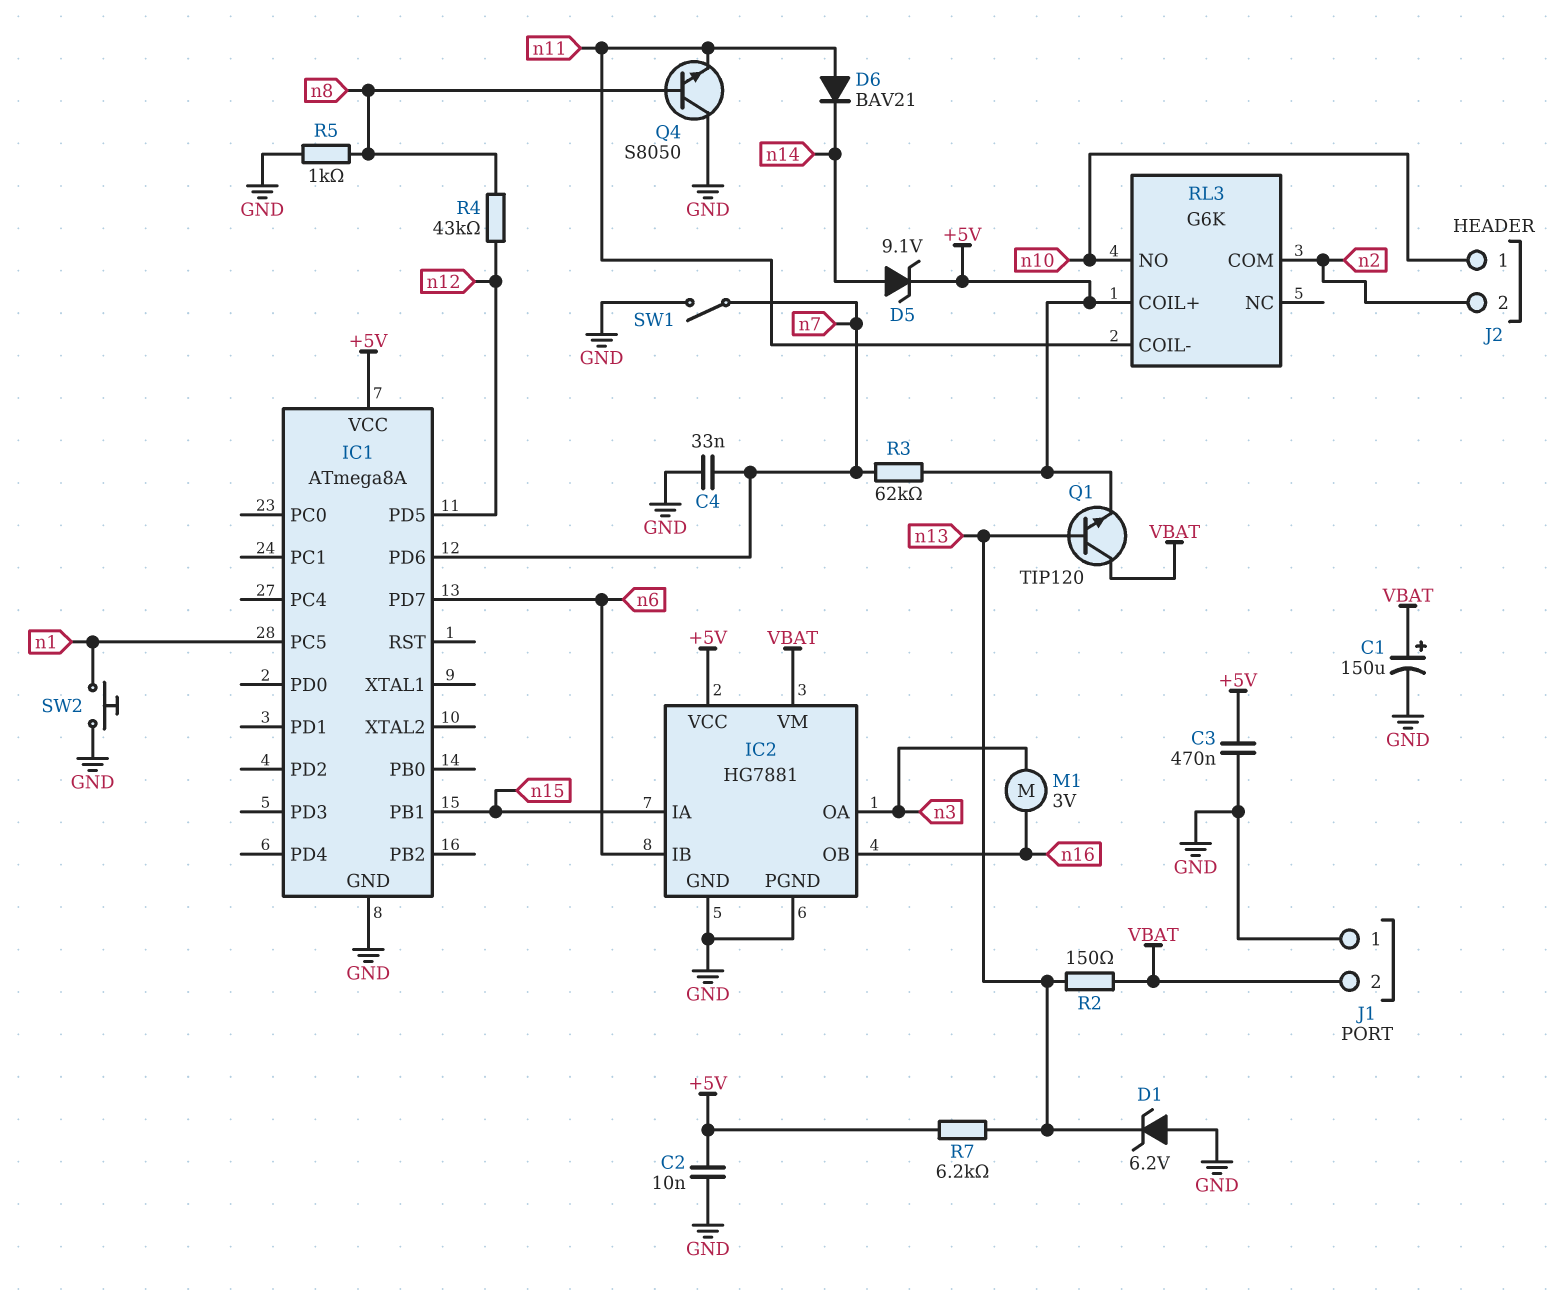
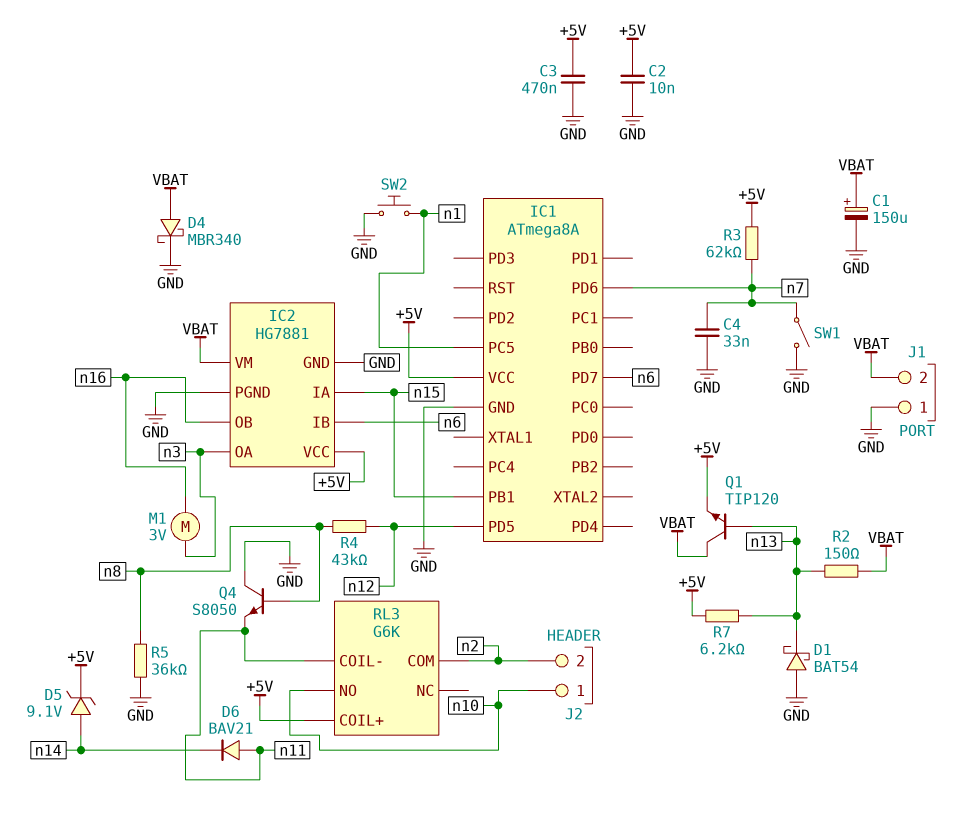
D1: zener 6.2V (A GND, K n13) -> schottky BAT54 (A GND, K n13)
D4: none -> schottky MBR340 (A VBAT, K GND)
R5: 1k (GND, n8) -> 36k (GND, n8)

